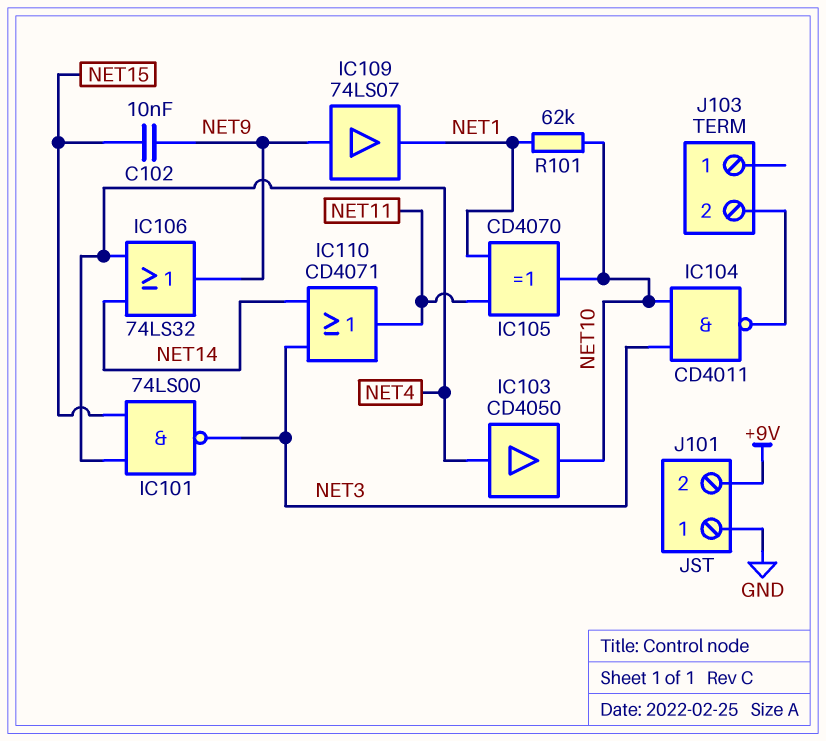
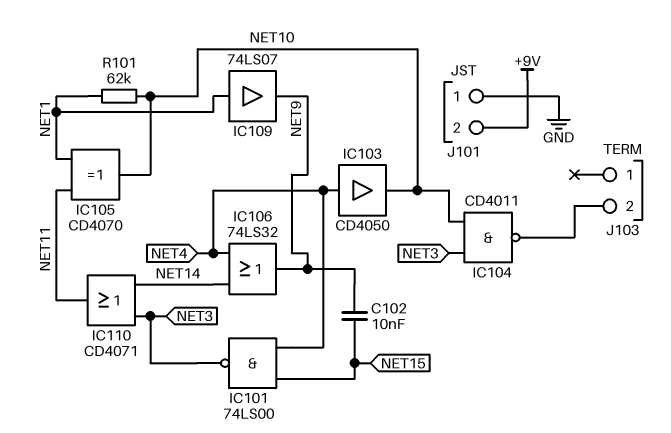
IC109: buffer 74LS07 (in NET9, out NET1) -> buffer 74LS07 (in NET1, out NET9)

